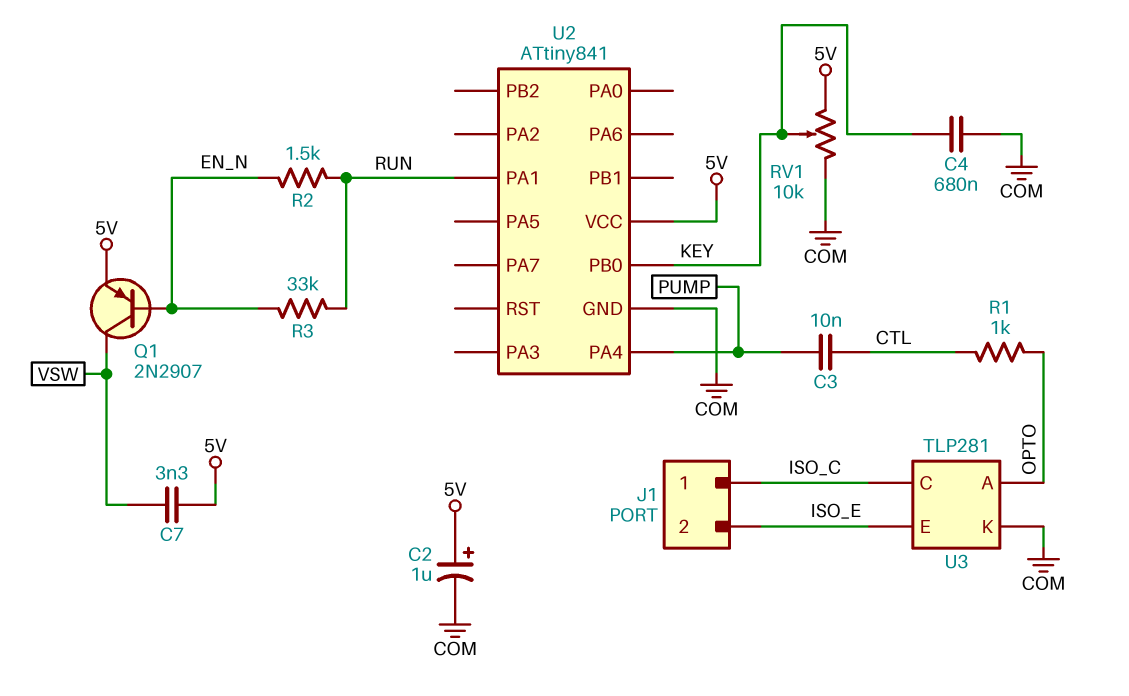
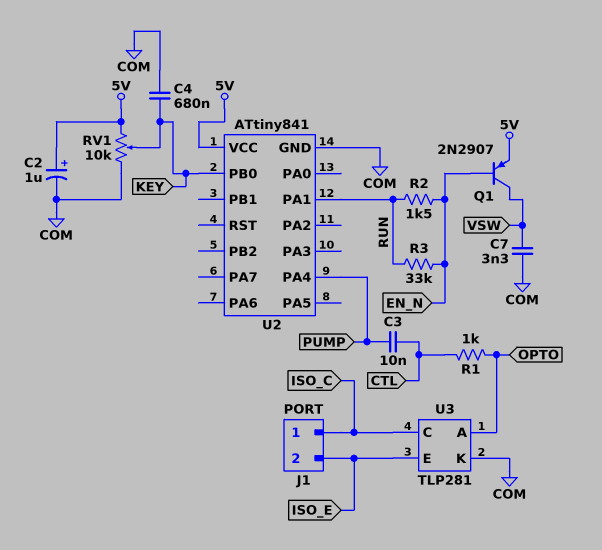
C7: 3.3nF (5V, VSW) -> 3.3nF (COM, VSW)

